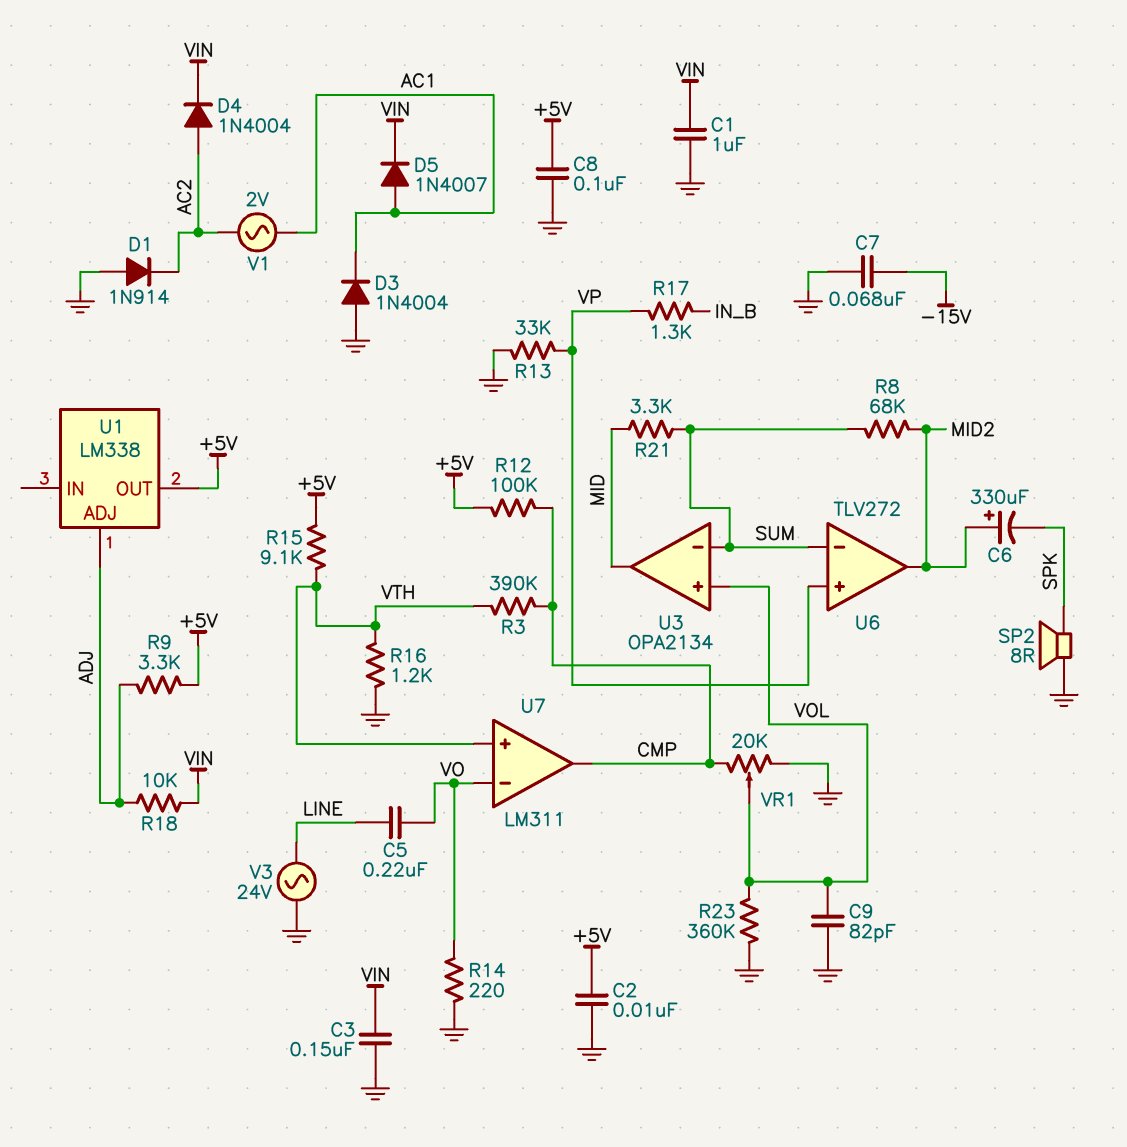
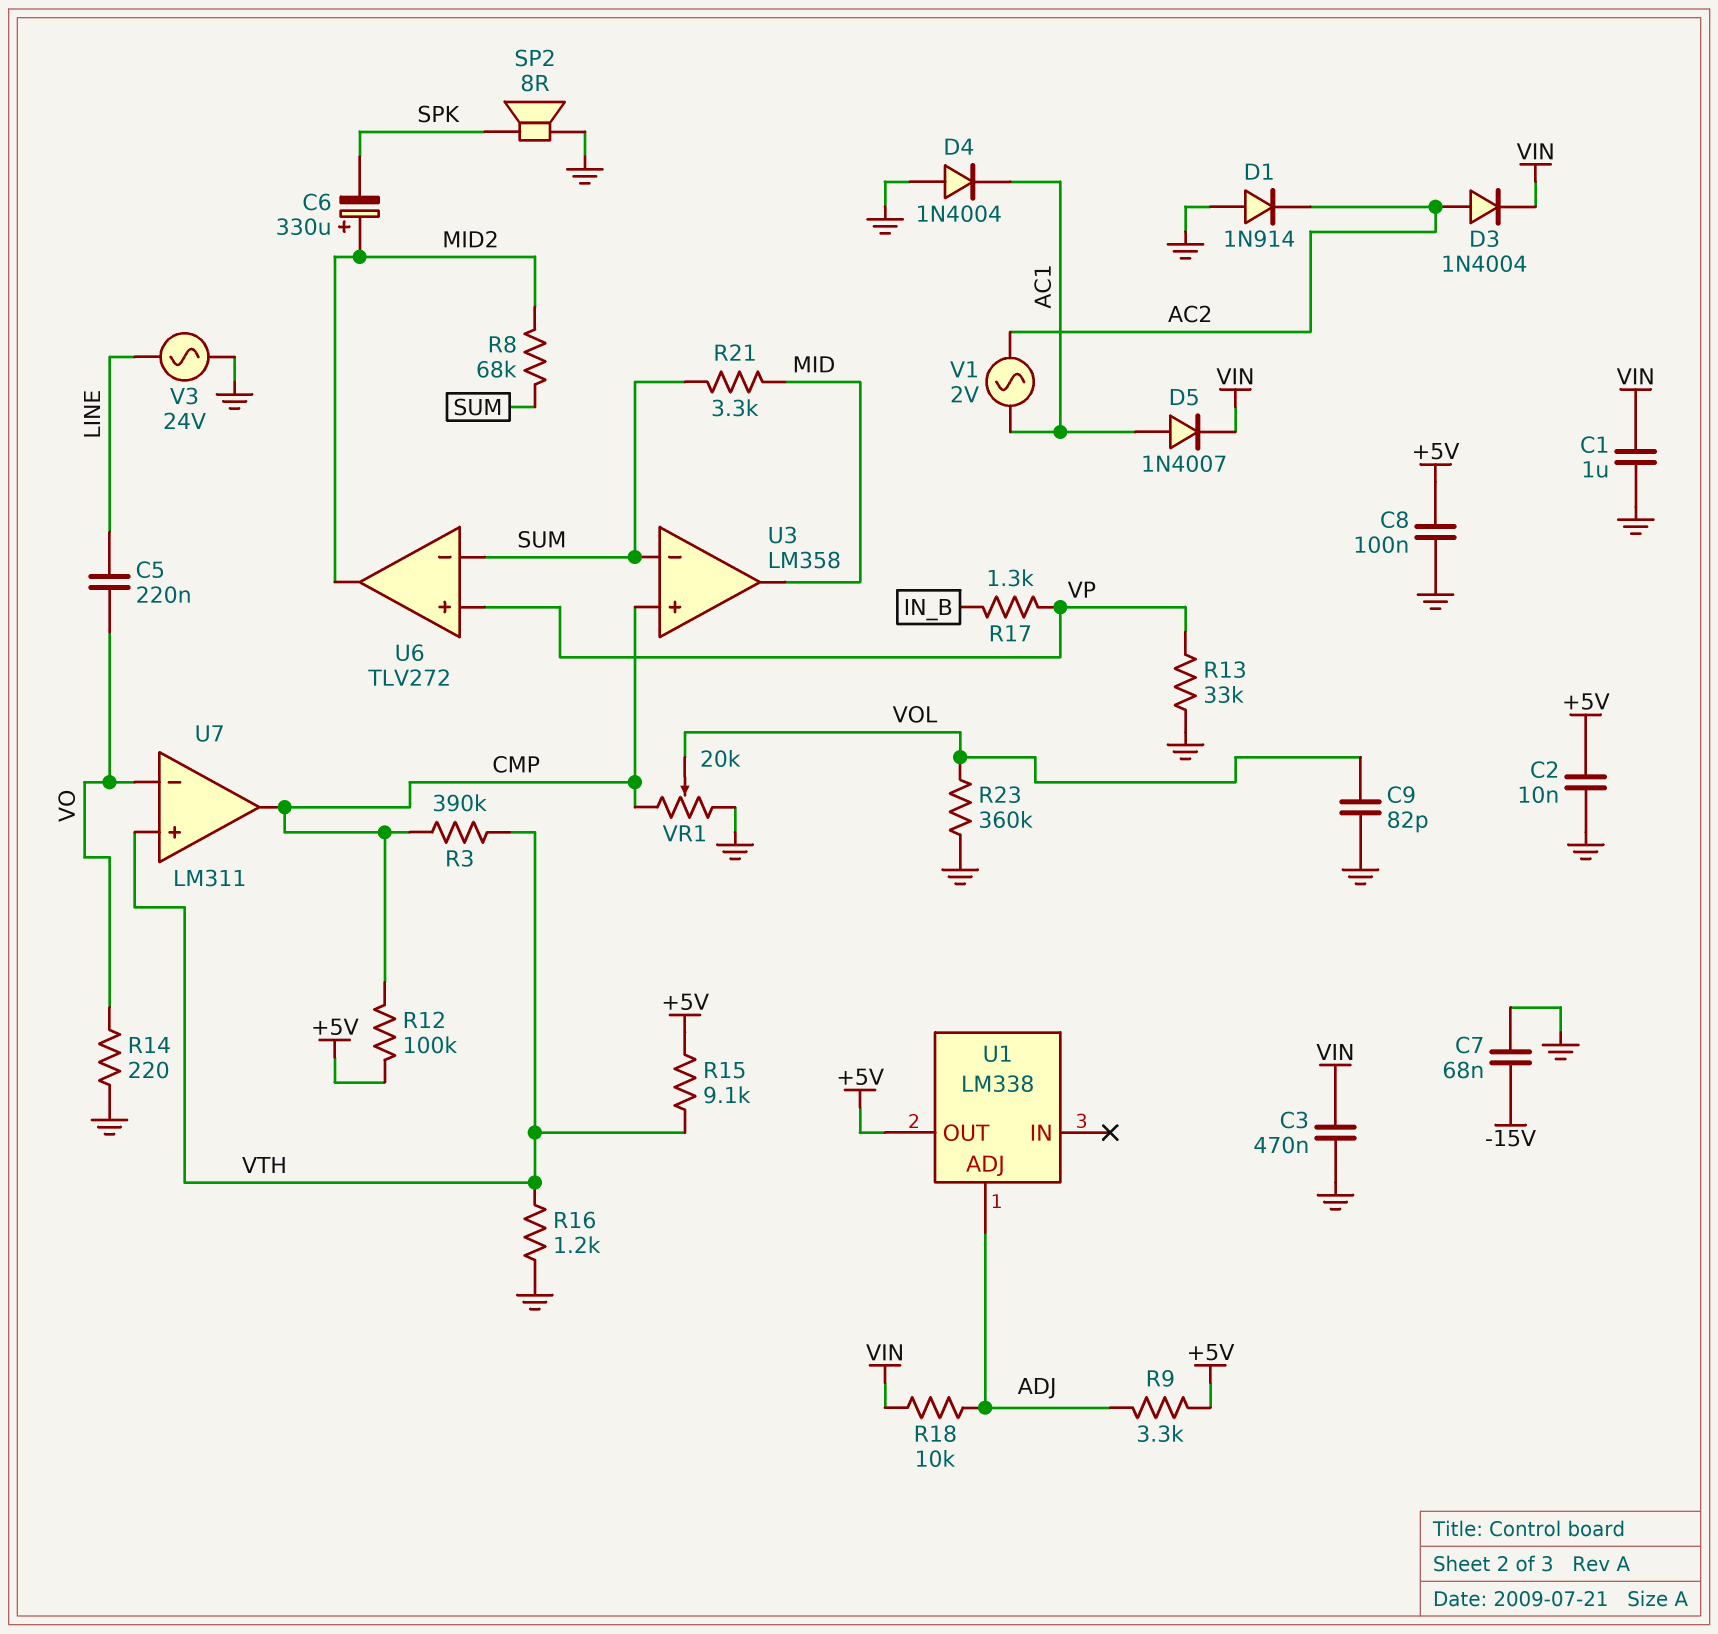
C3: 150nF (GND, VIN) -> 470nF (GND, VIN)
D3: diode 1N4004 (A GND, K AC1) -> diode 1N4004 (A AC2, K VIN)
D4: diode 1N4004 (A AC2, K VIN) -> diode 1N4004 (A GND, K AC1)
U3: OPA2134 -> LM358
U3 pin in+: VOL -> CMP

